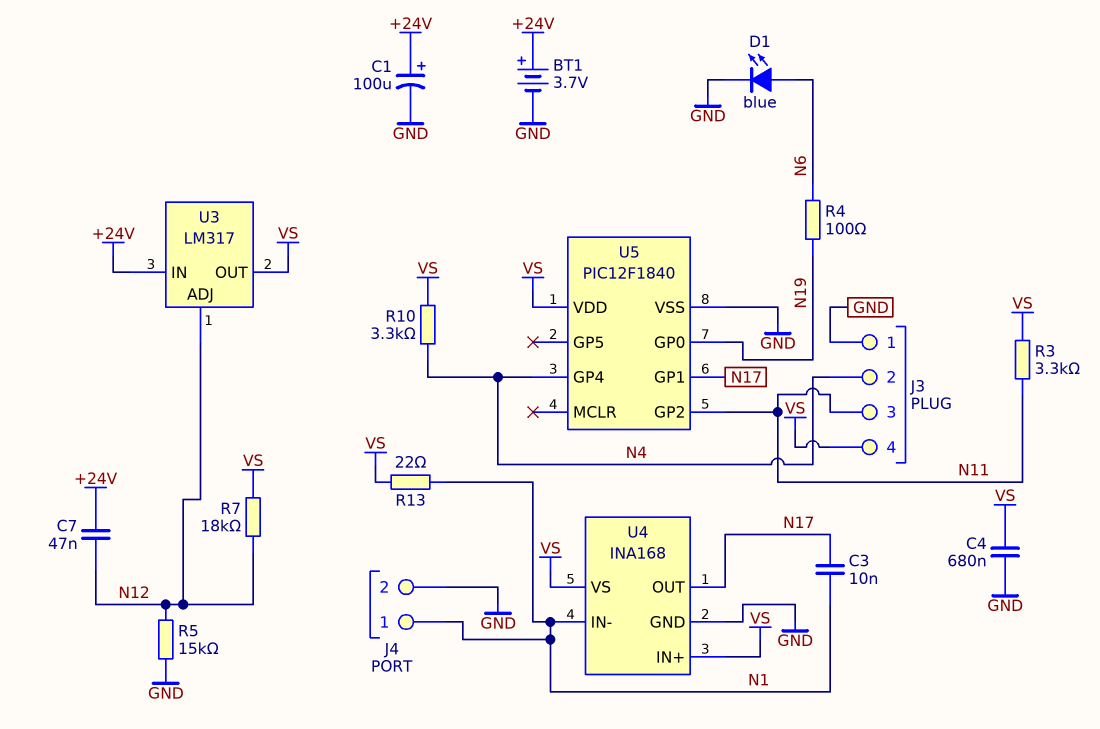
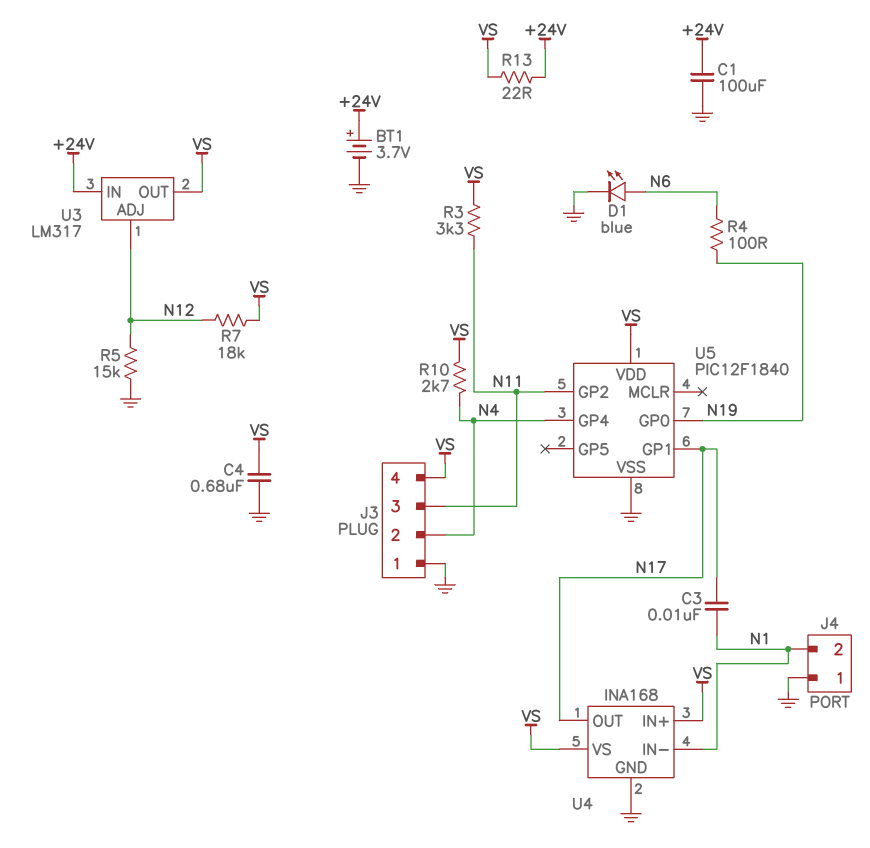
C1: 100uF (plus +24V, minus GND) -> 100uF (+24V, GND)
C7: 47nF (+24V, N12) -> none
J4 pin 1: N1 -> GND
J4 pin 2: GND -> N1
R10: 3.3k (N4, VS) -> 2.7k (N4, VS)
R13: 22 (N1, VS) -> 22 (+24V, VS)

